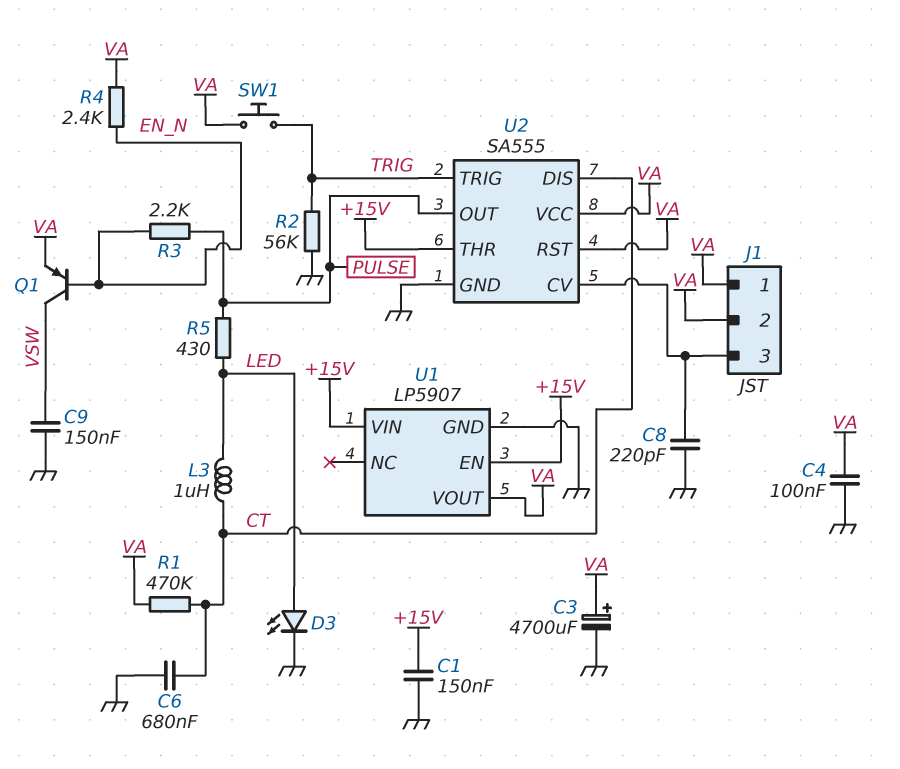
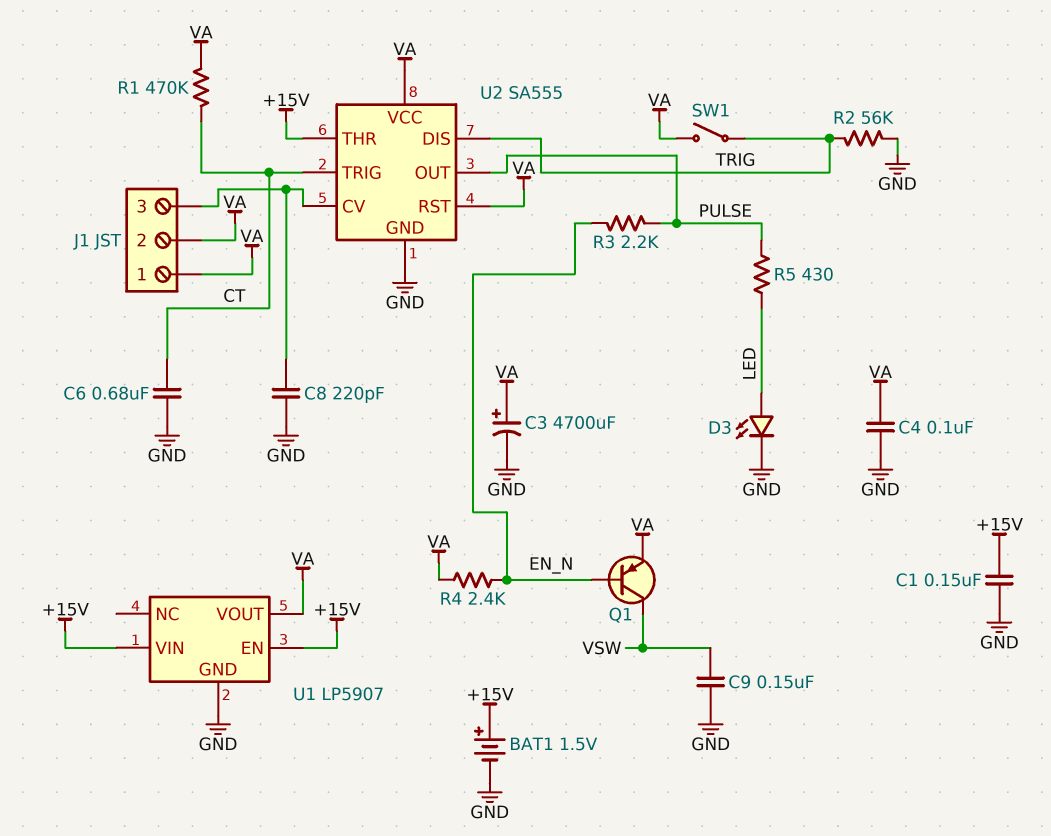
BAT1: none -> 1.5V (plus +15V, minus GND)
L3: 1uH (CT, LED) -> none
SW1: button (TRIG, VA) -> switch (TRIG, VA)
U2 pin DIS: CT -> TRIG
U2 pin TRIG: TRIG -> CT

